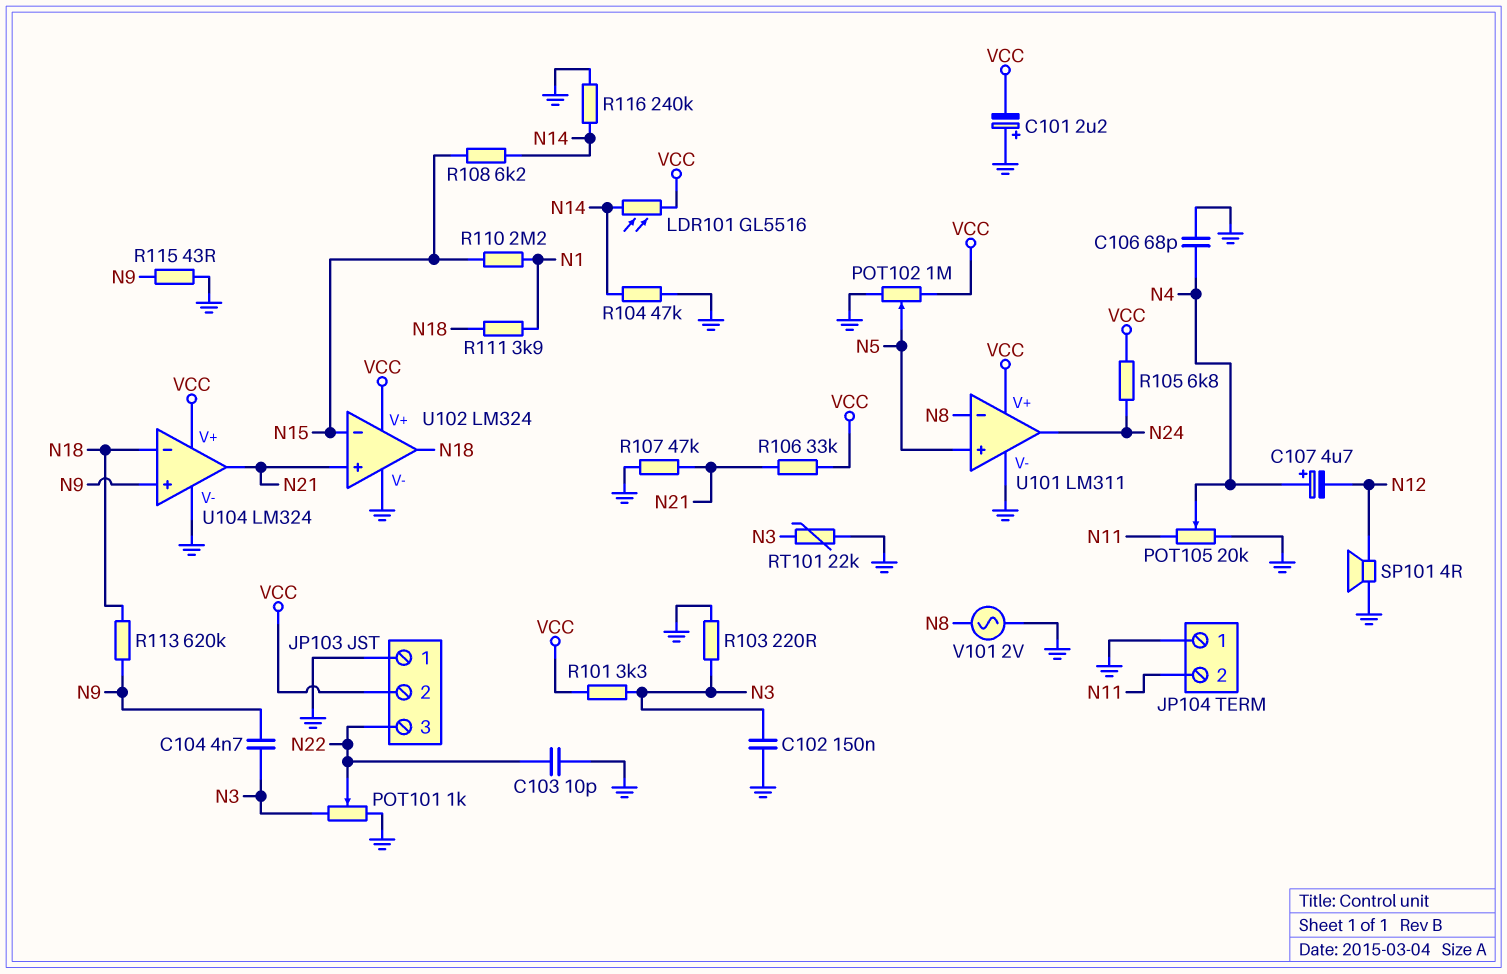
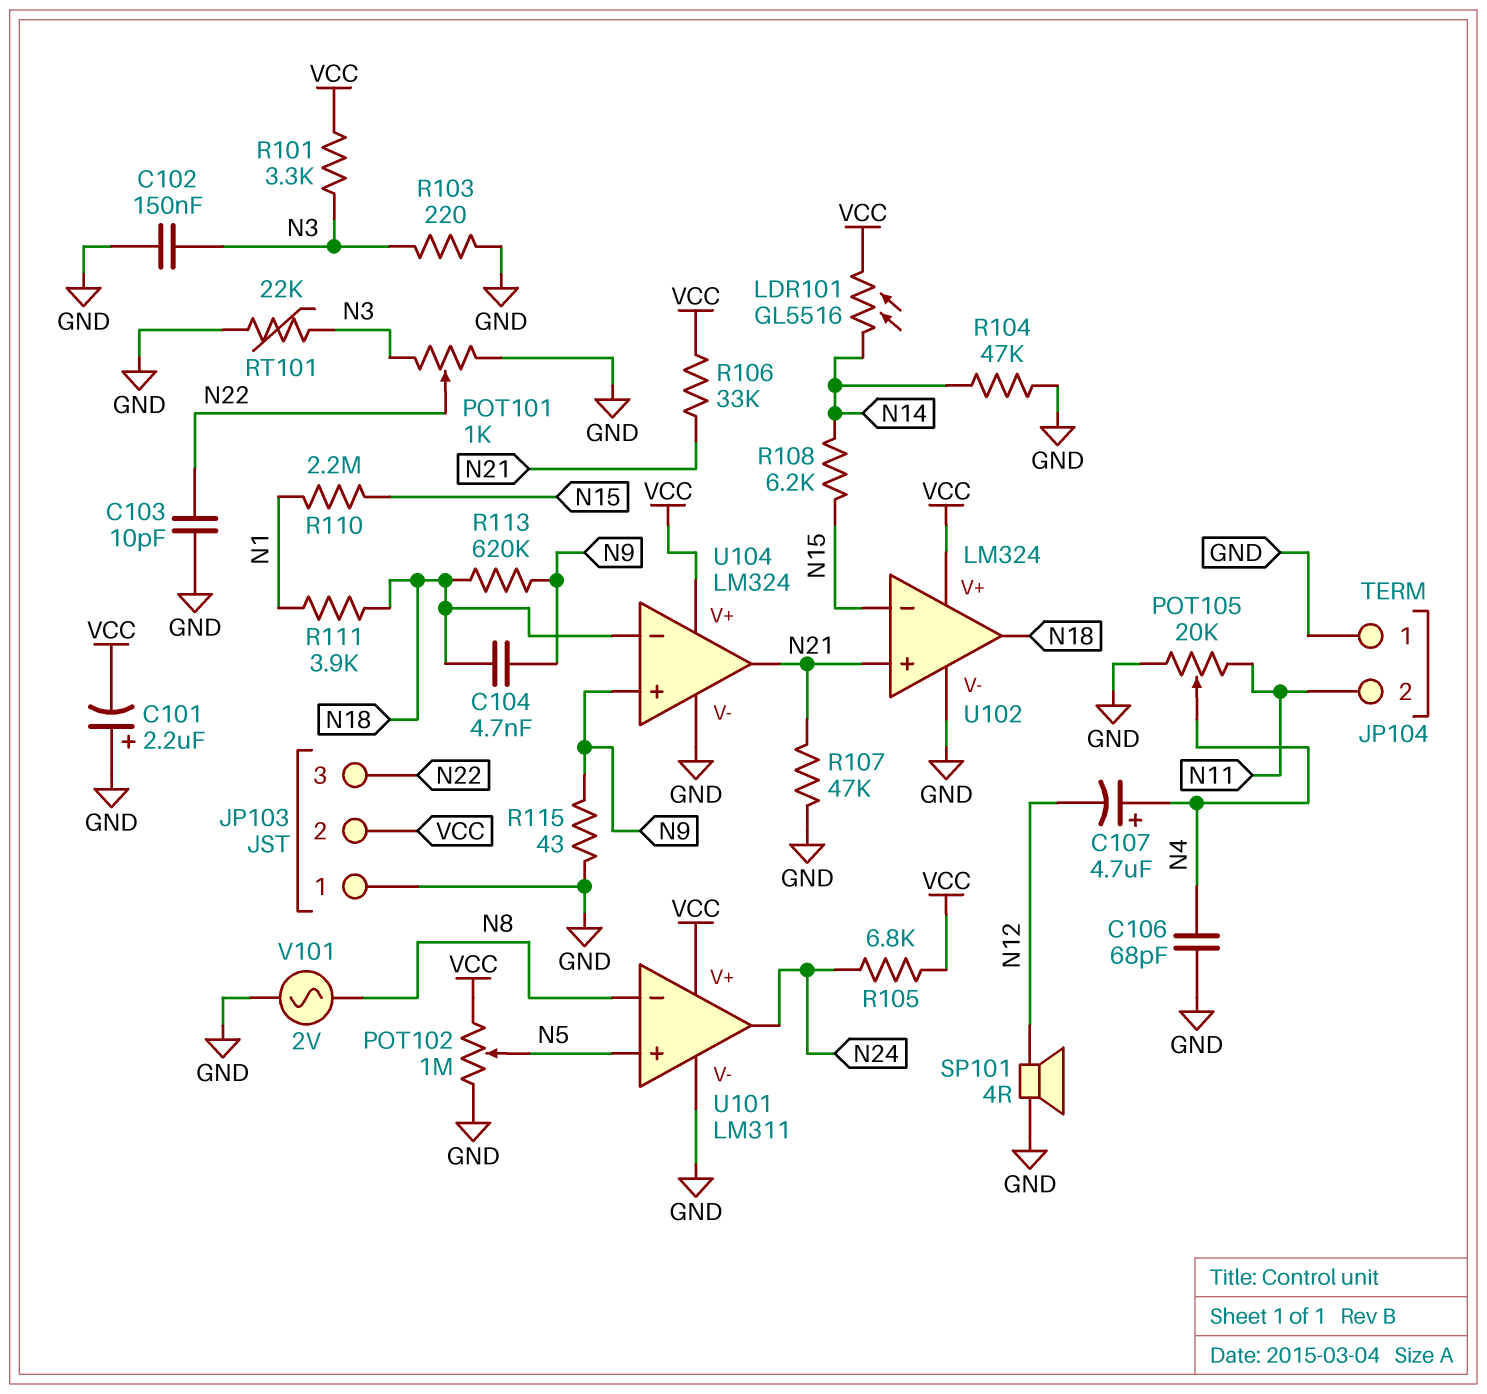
C104: 4.7nF (N3, N9) -> 4.7nF (N9, N18)
R116: 240k (GND, N14) -> none

